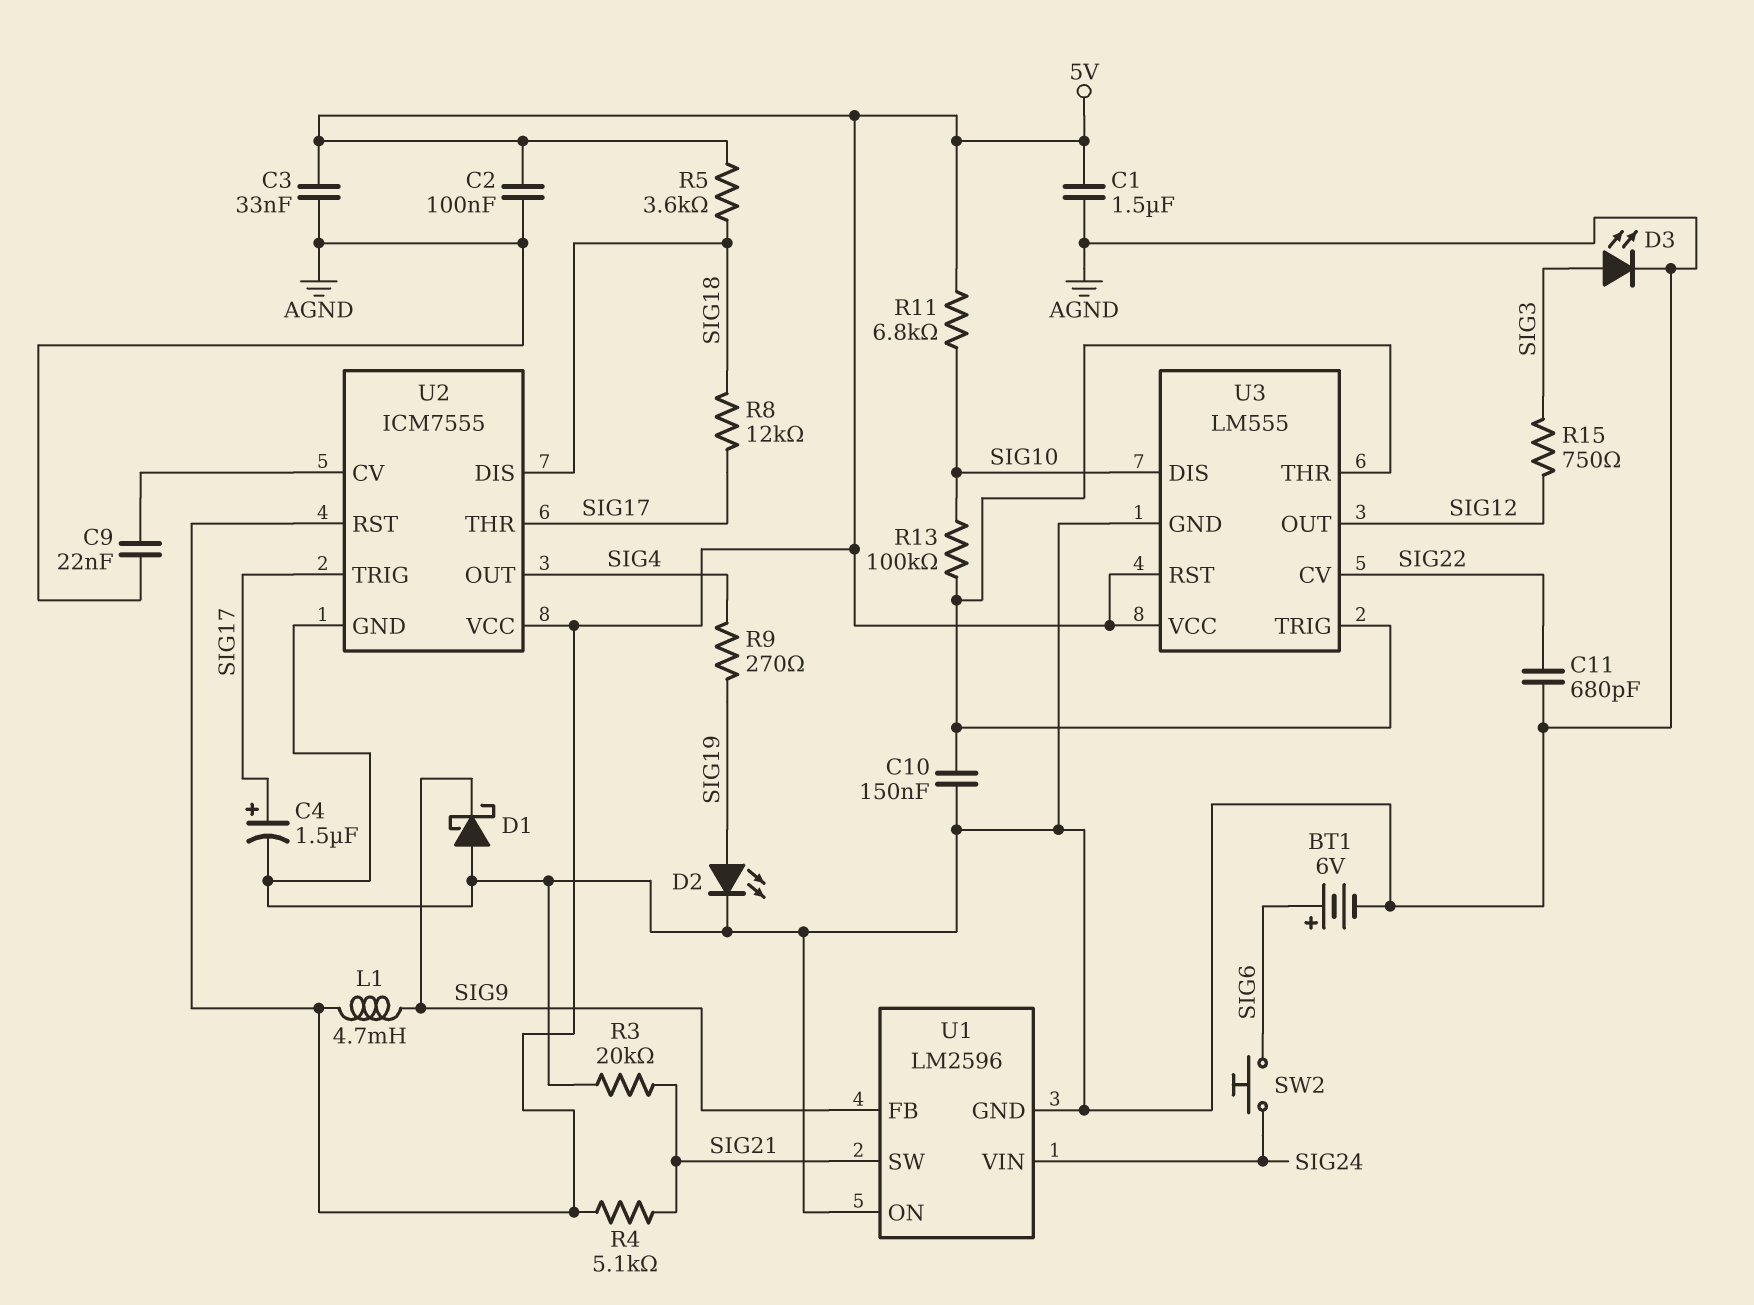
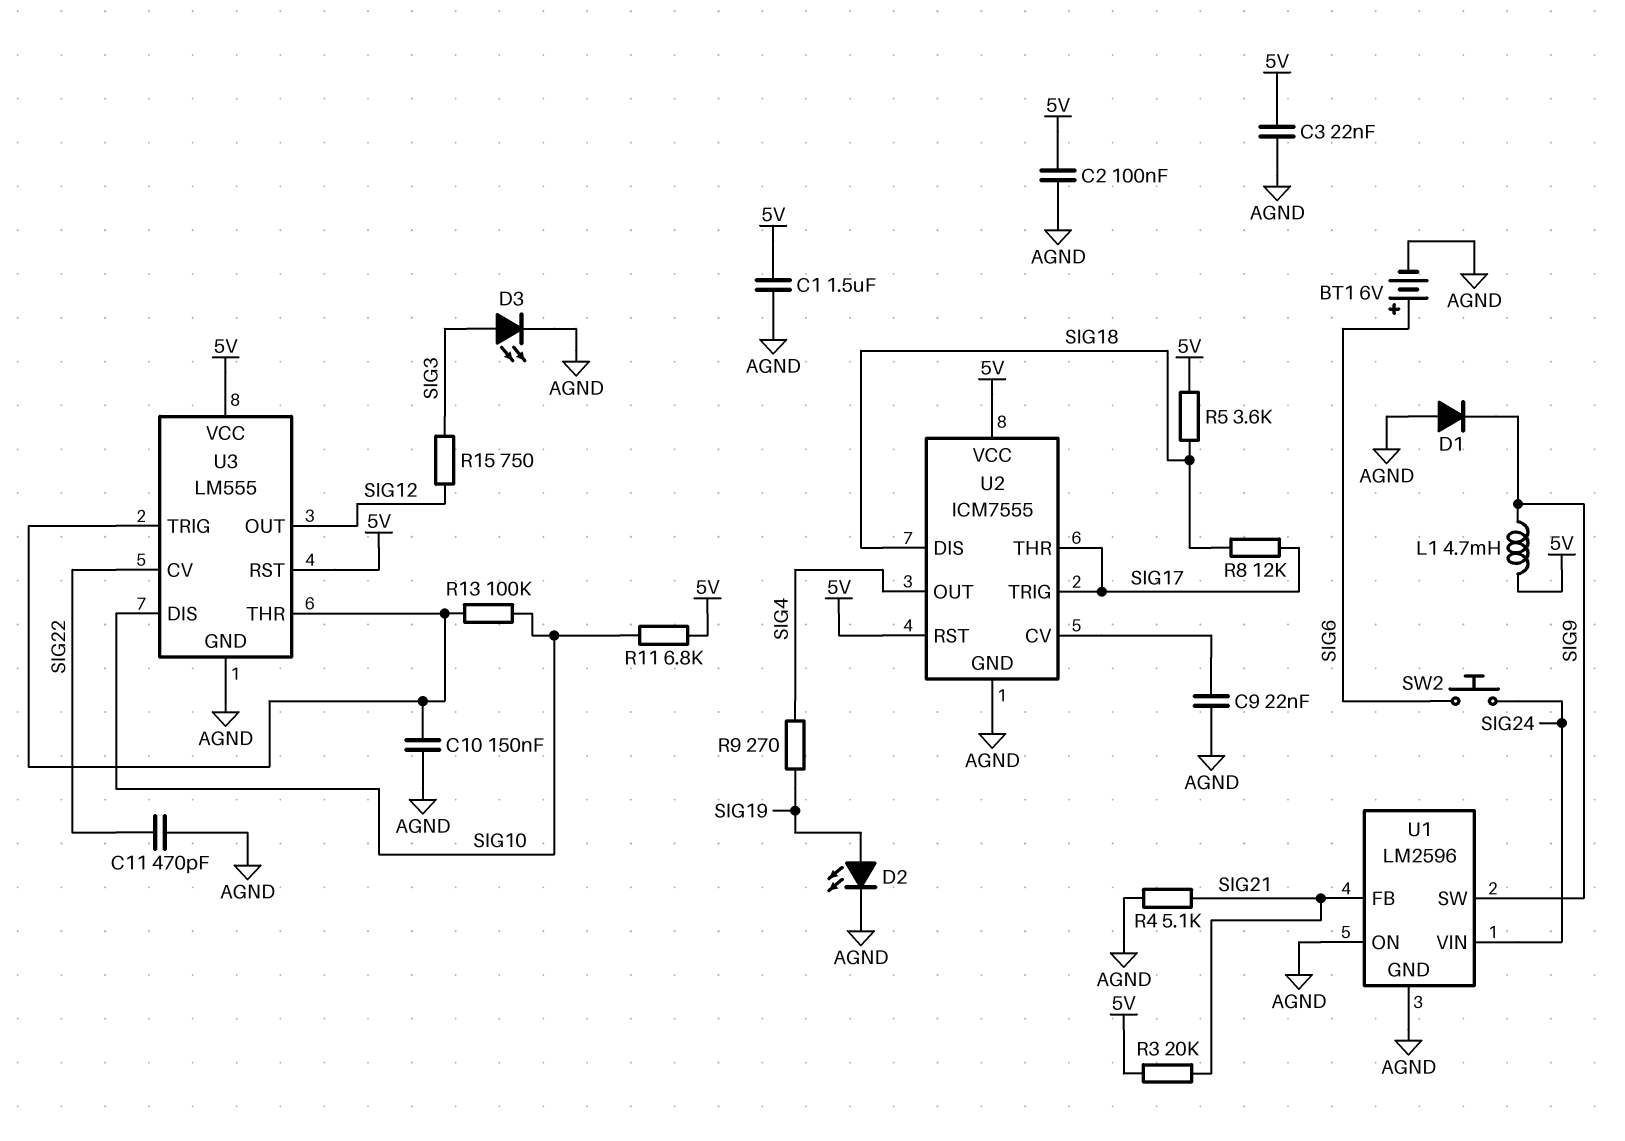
C3: 33nF (5V, AGND) -> 22nF (5V, AGND)
C4: 1.5uF (plus SIG17, minus AGND) -> none
C11: 680pF (AGND, SIG22) -> 470pF (AGND, SIG22)
D1: schottky (A AGND, K SIG9) -> diode (A AGND, K SIG9)
R3: 20k (AGND, SIG21) -> 20k (5V, SIG21)
R4: 5.1k (5V, SIG21) -> 5.1k (AGND, SIG21)
U1 pin FB: SIG9 -> SIG21
U1 pin SW: SIG21 -> SIG9

